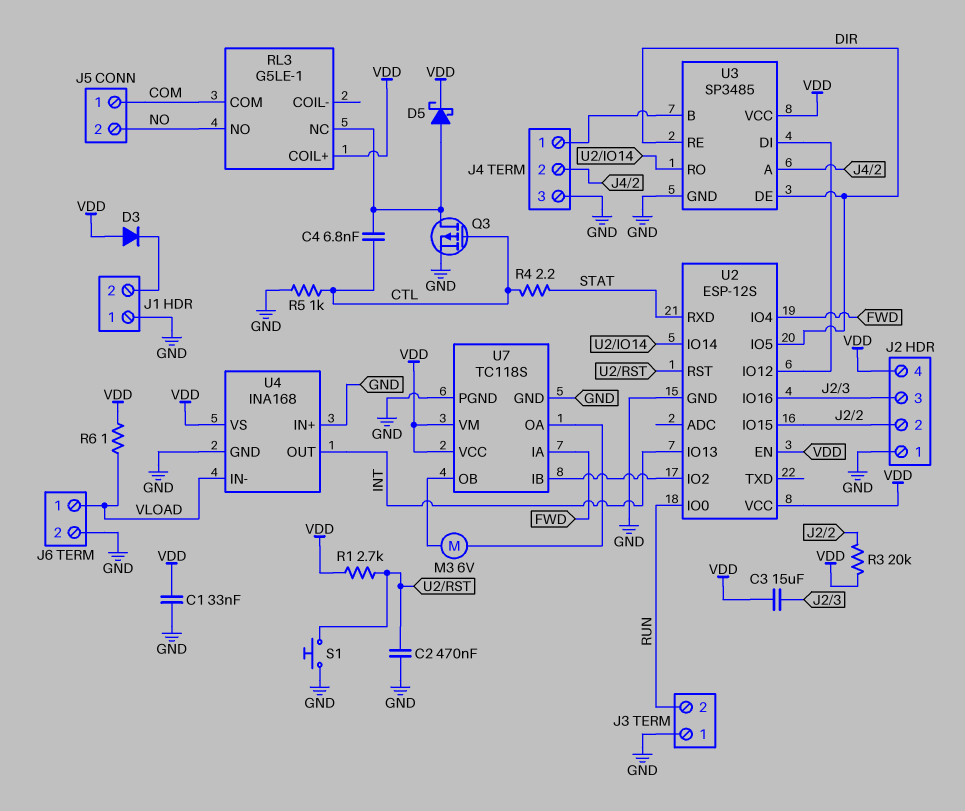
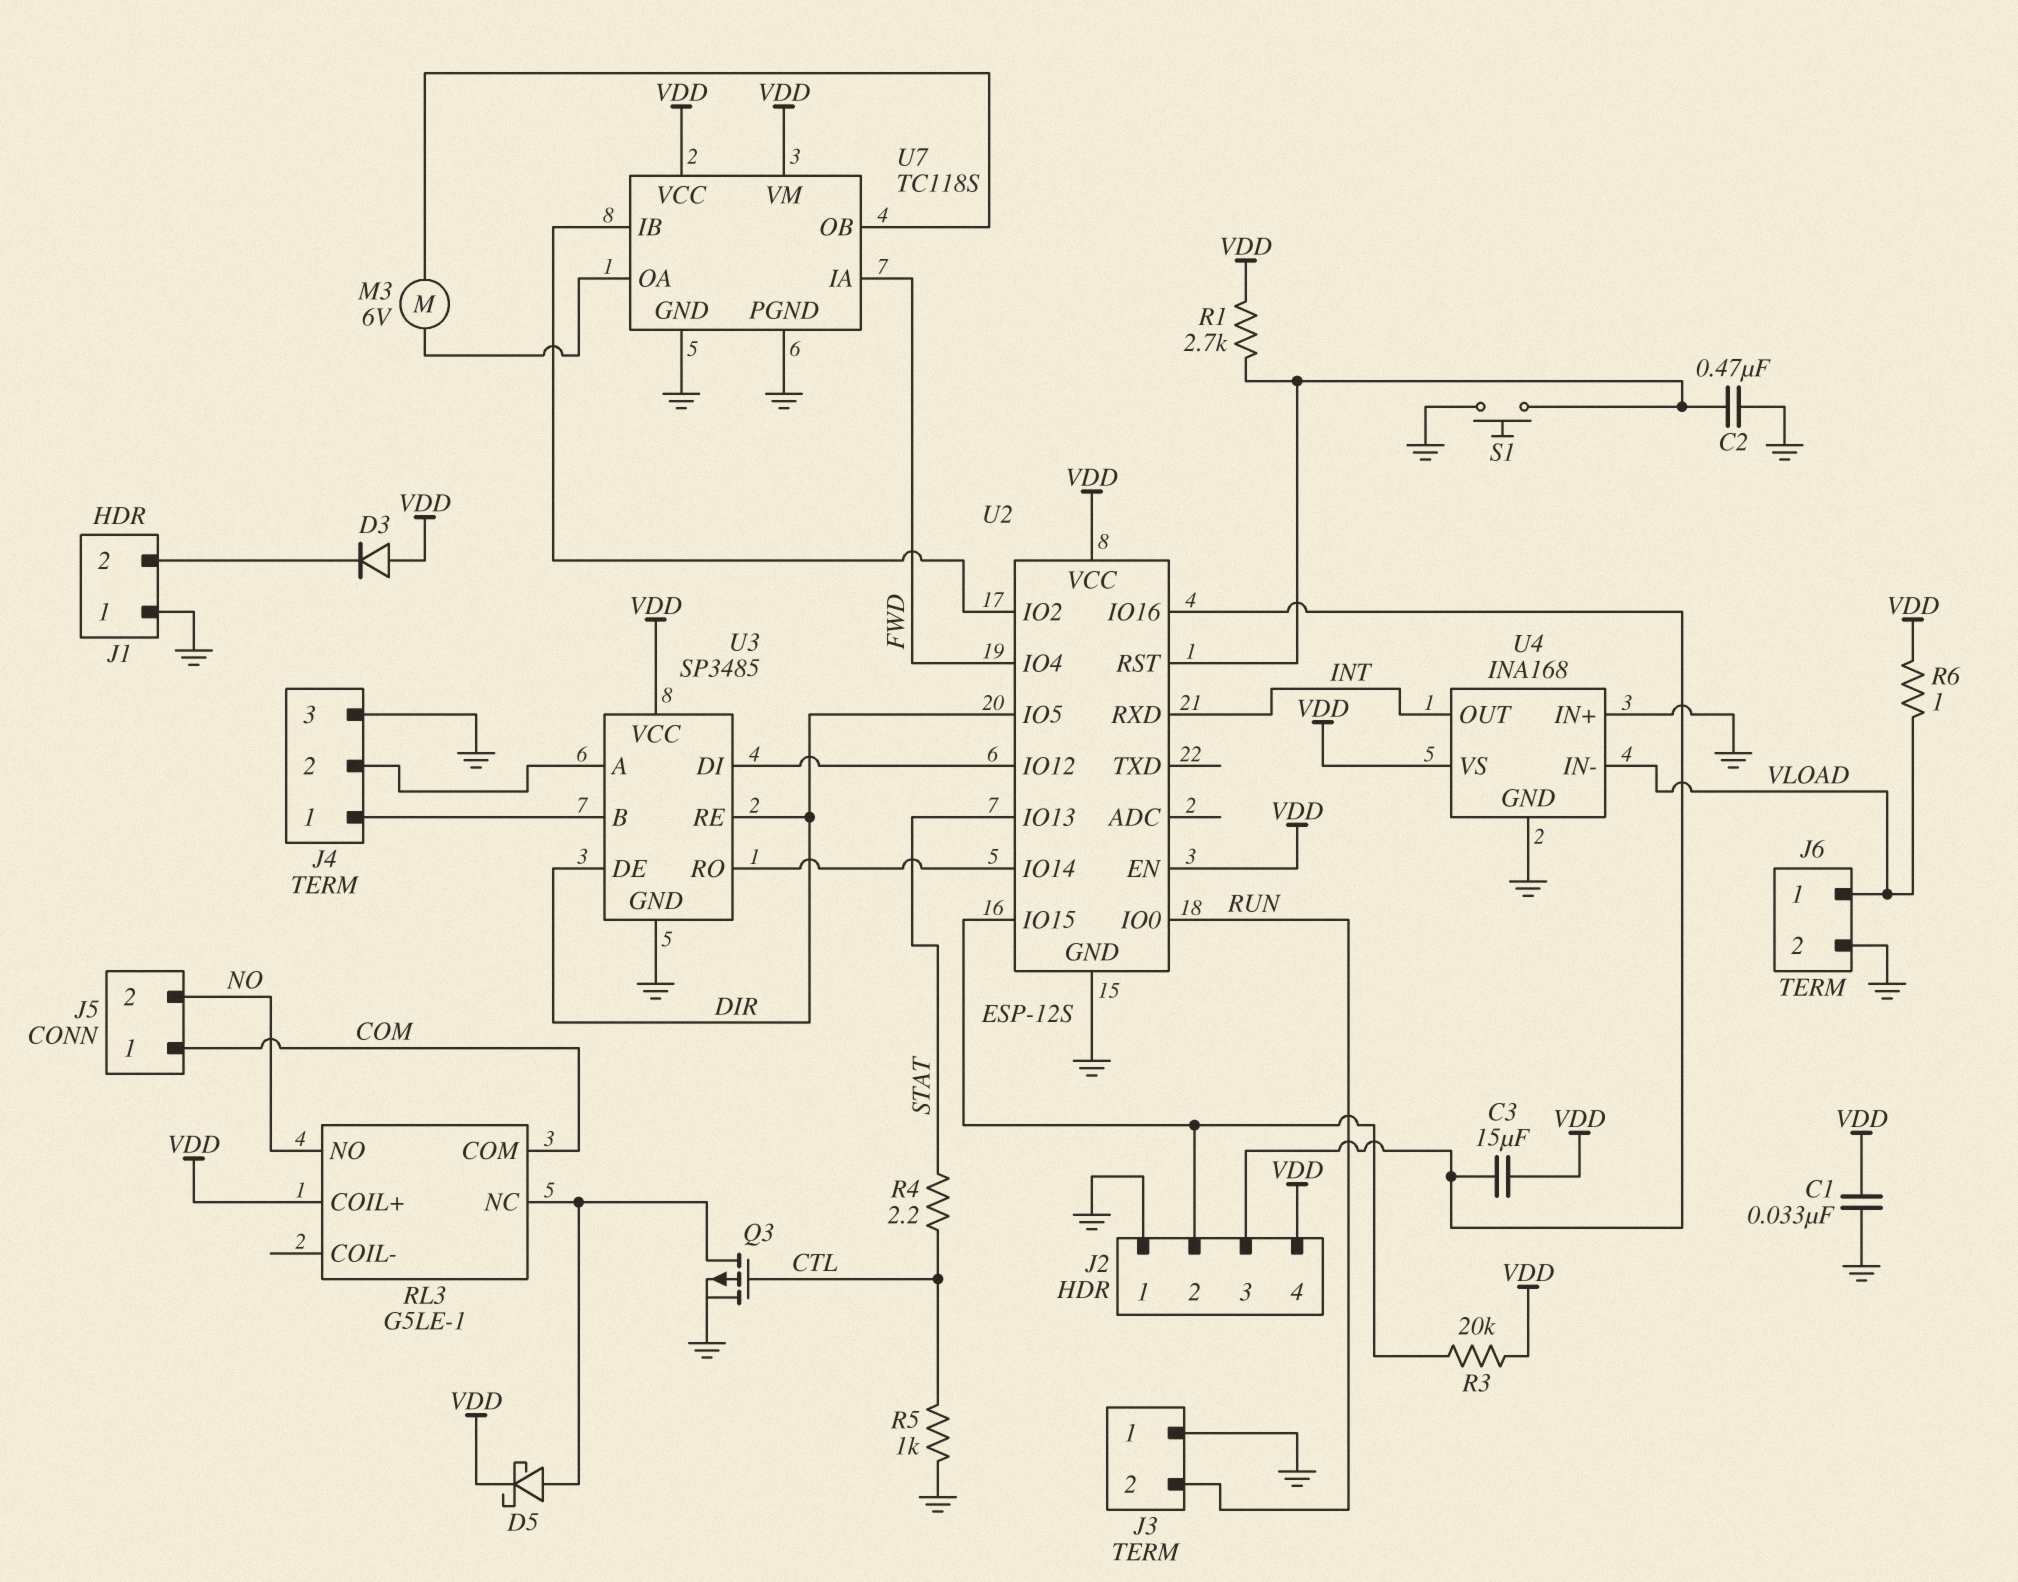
C4: 6.8nF (CTL, RL3/NC) -> none
U2 pin IO13: INT -> STAT
U2 pin RXD: STAT -> INT

